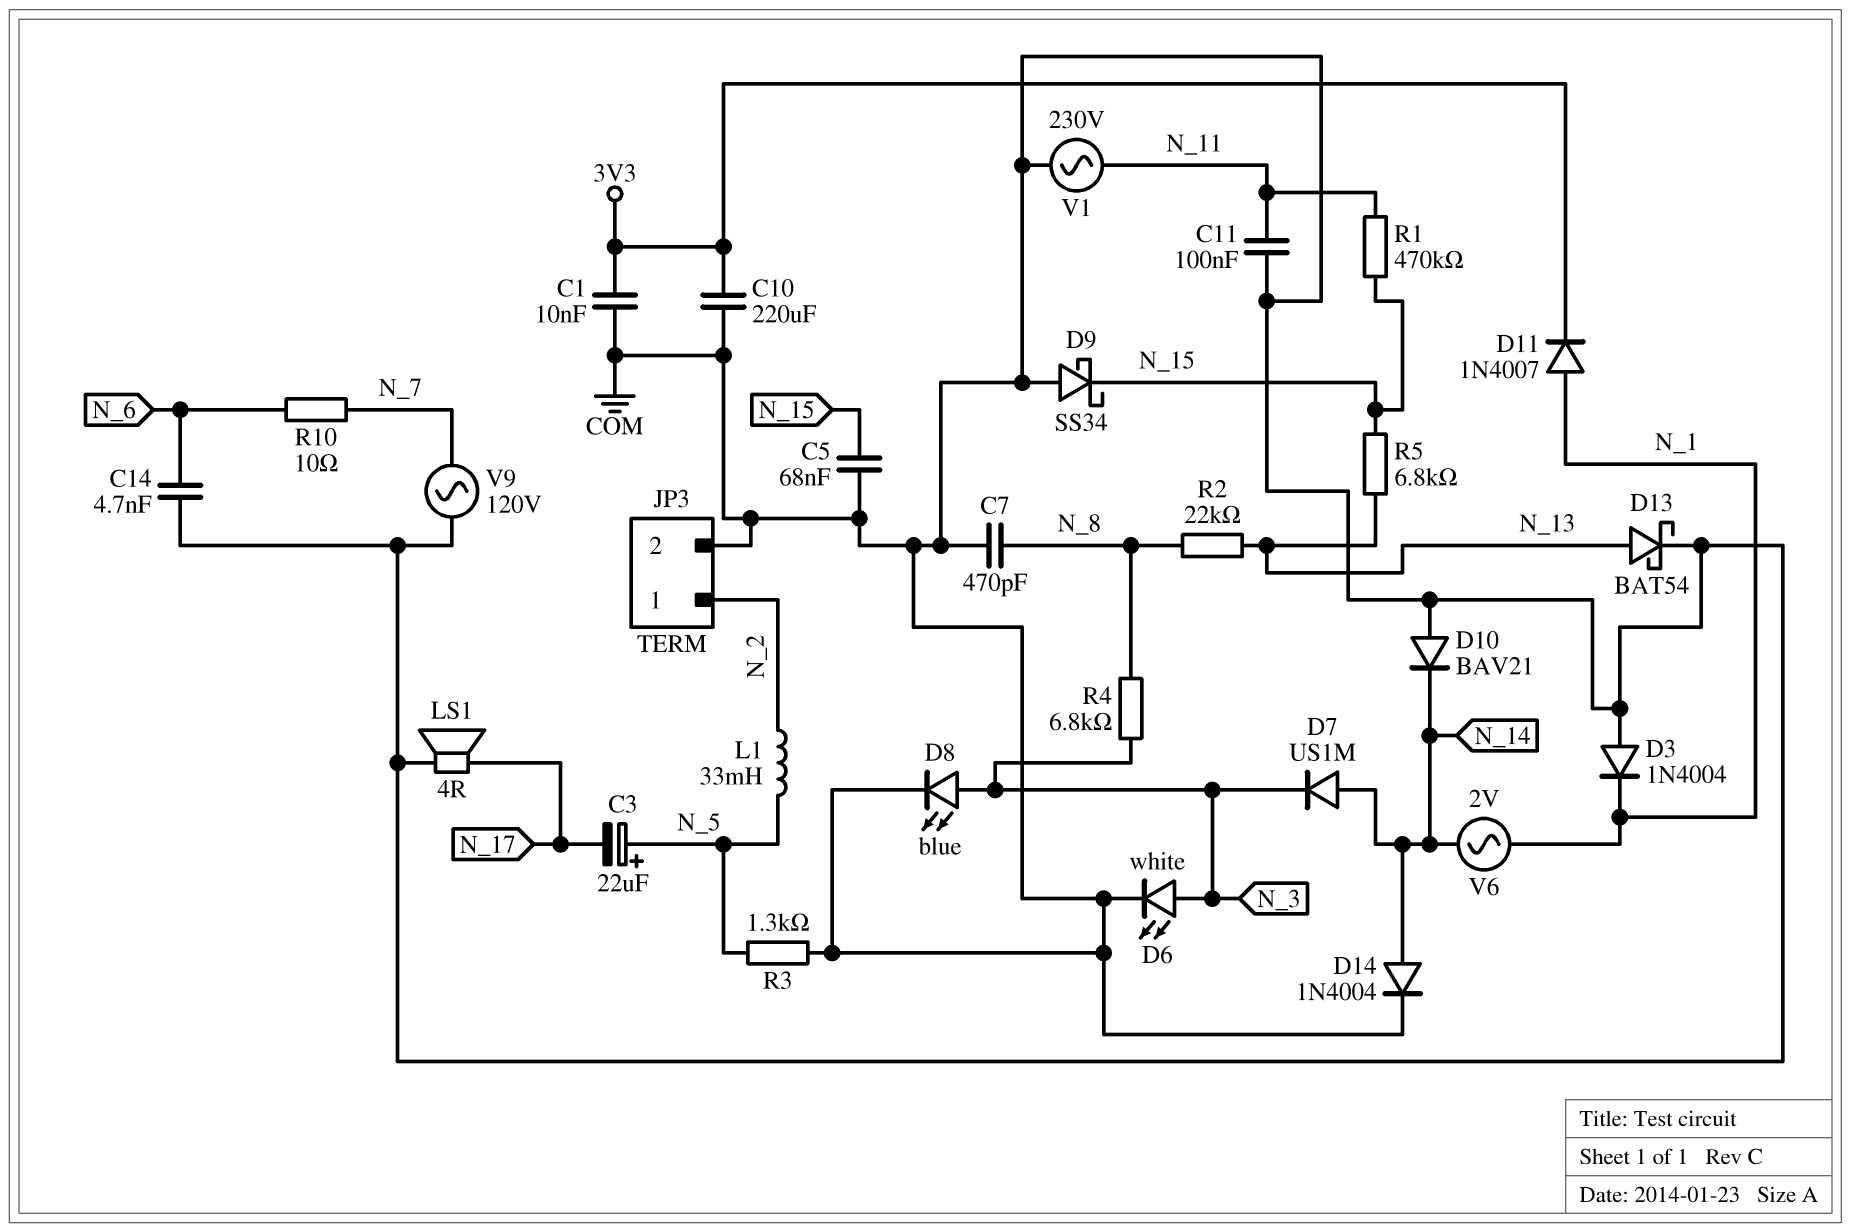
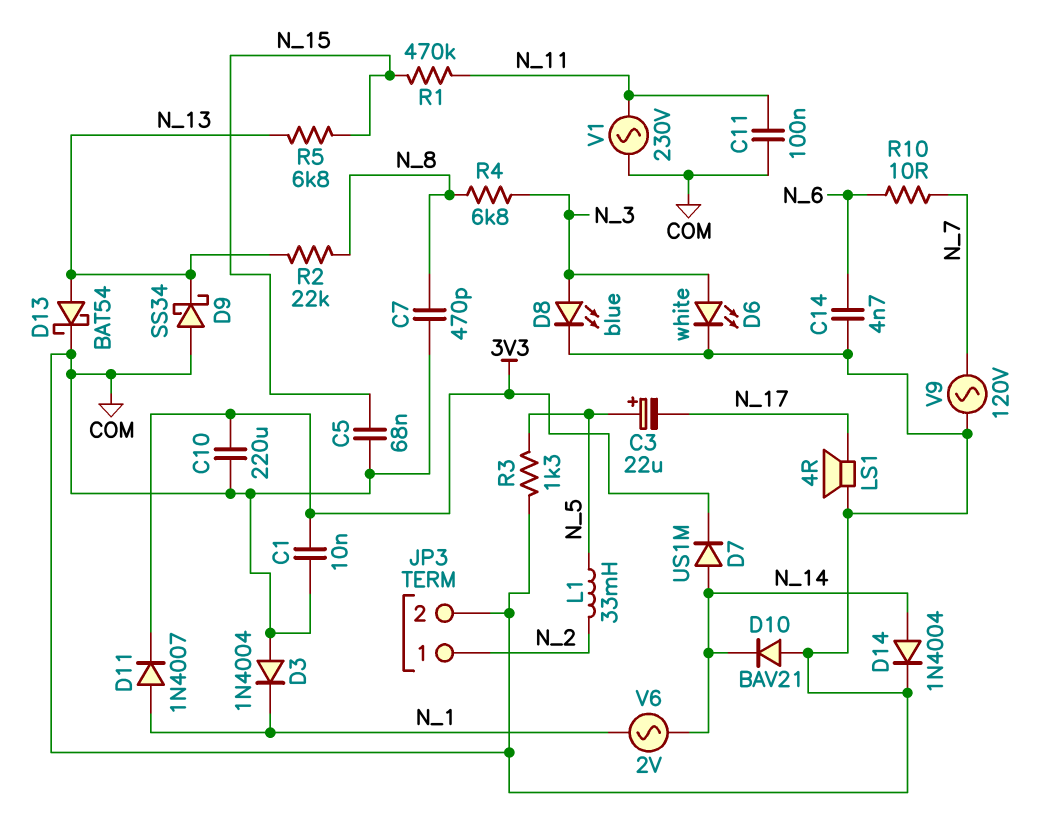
D7: diode US1M (A N_14, K N_3) -> diode US1M (A N_14, K 3V3)
D9: schottky SS34 (A COM, K N_15) -> schottky SS34 (A COM, K N_13)

